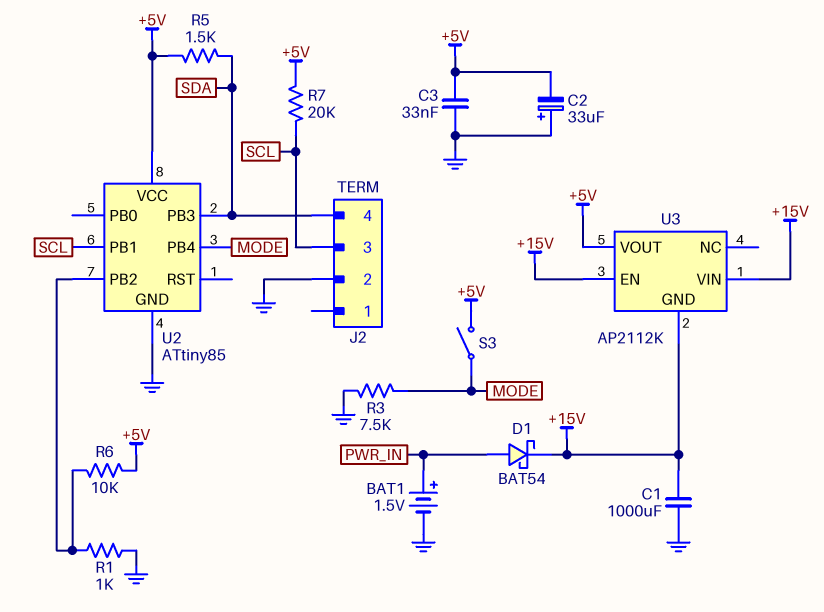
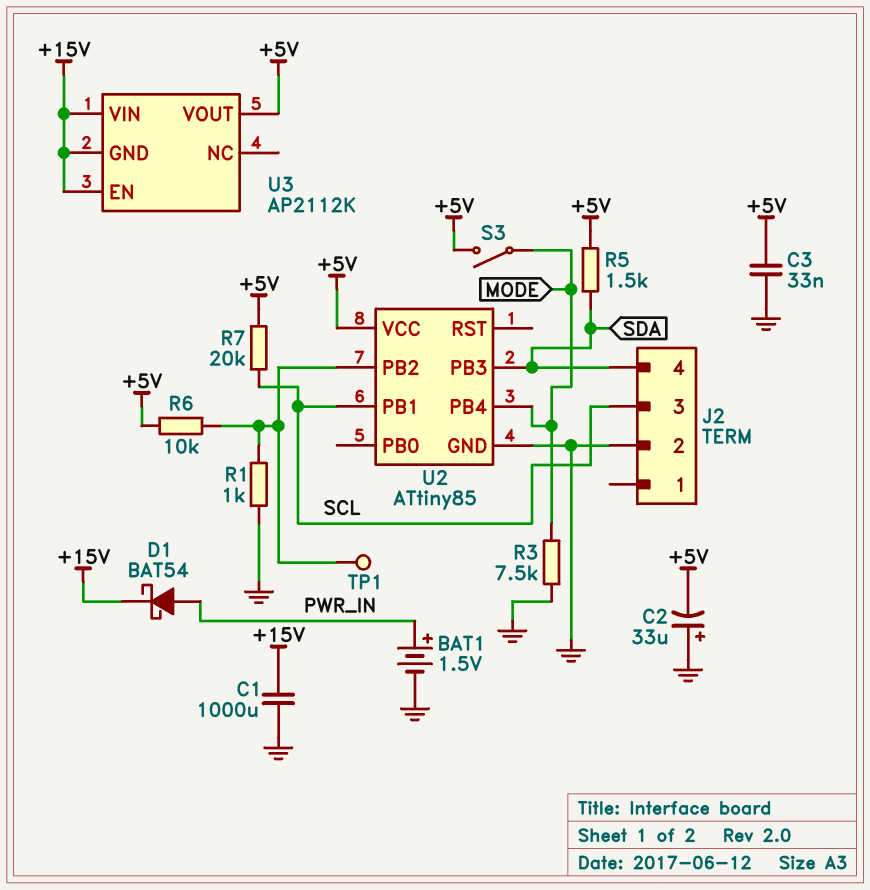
TP1: none -> test point (U2/PB2)

